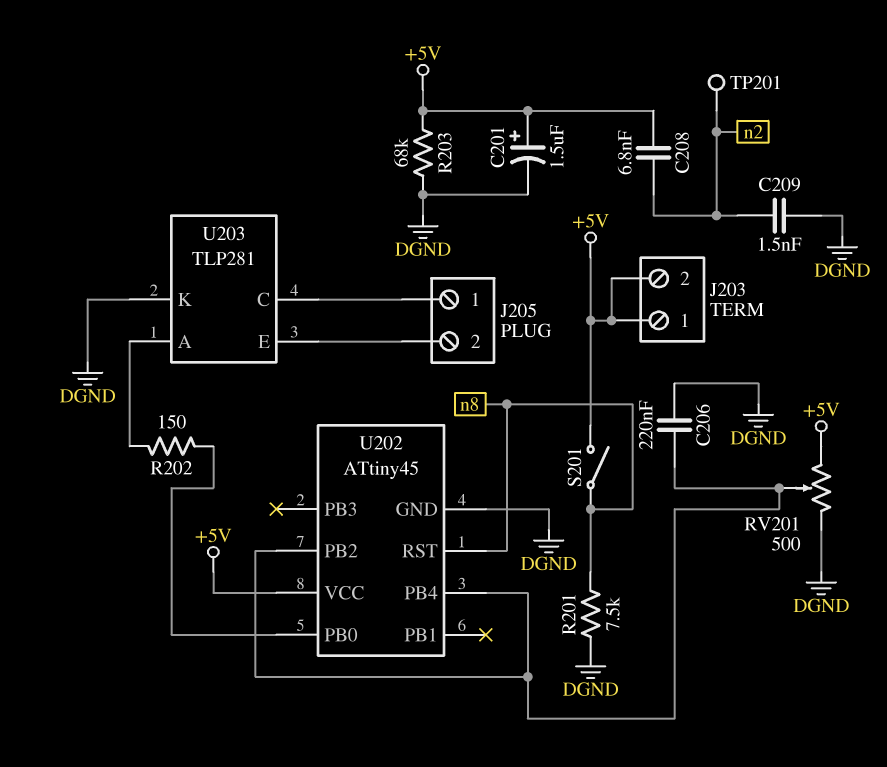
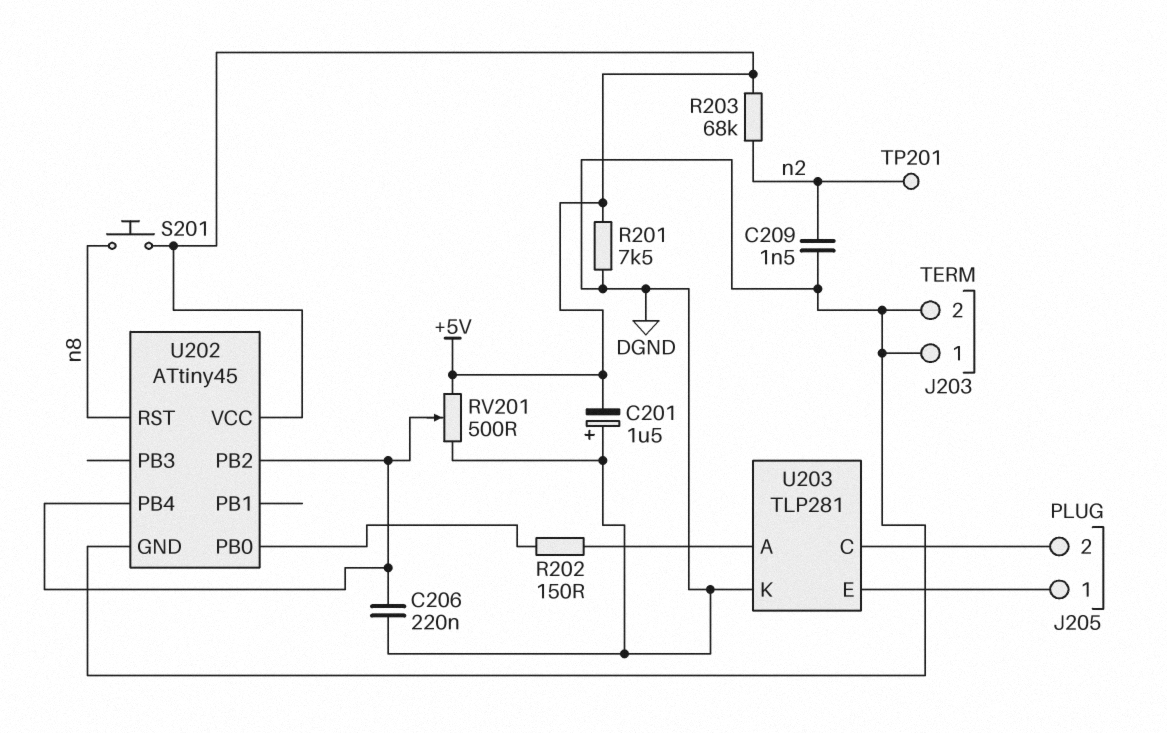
C201: 1.5uF (plus +5V, minus DGND) -> 1.5uF (plus DGND, minus +5V)
C208: 6.8nF (+5V, n2) -> none
J203 pin 1: +5V -> DGND
J203 pin 2: +5V -> DGND
R201: 7.5k (DGND, n8) -> 7.5k (+5V, DGND)
R203: 68k (+5V, DGND) -> 68k (+5V, n2)
S201: switch (+5V, n8) -> button (+5V, n8)
U203 pin C: J205/1 -> J205/2
U203 pin E: J205/2 -> J205/1

